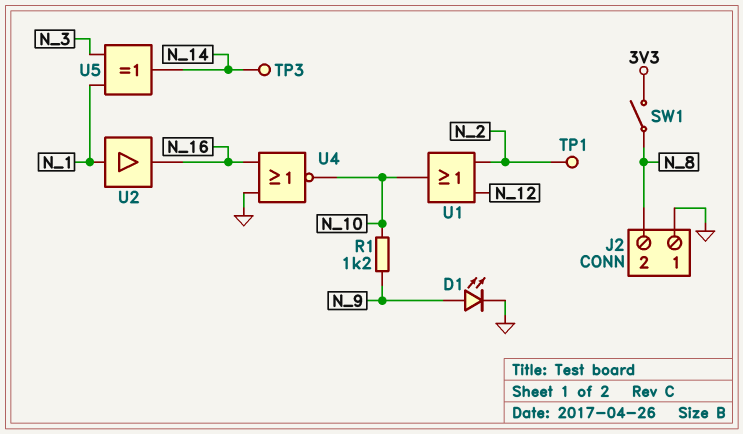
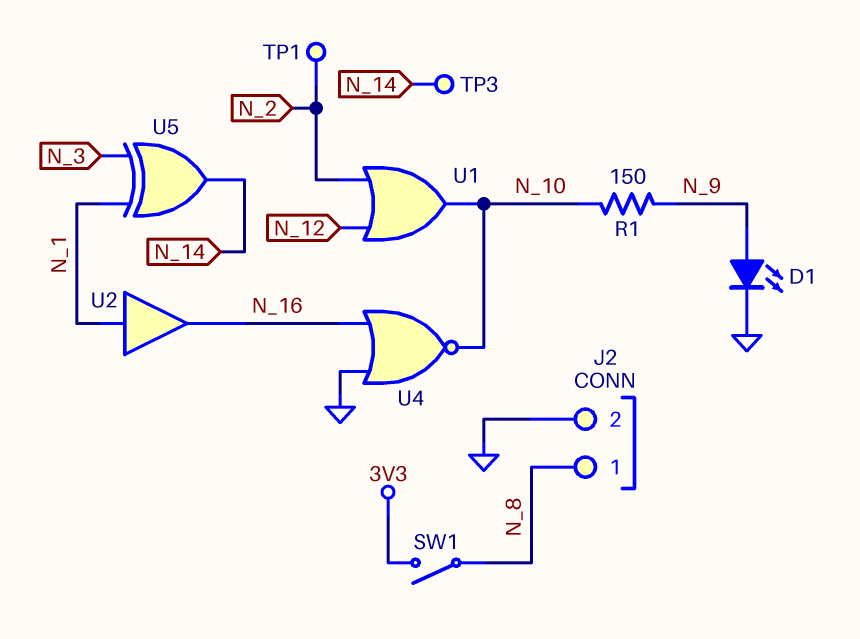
J2 pin 1: GND -> N_8
J2 pin 2: N_8 -> GND
R1: 1.2k (N_9, N_10) -> 150 (N_9, N_10)

